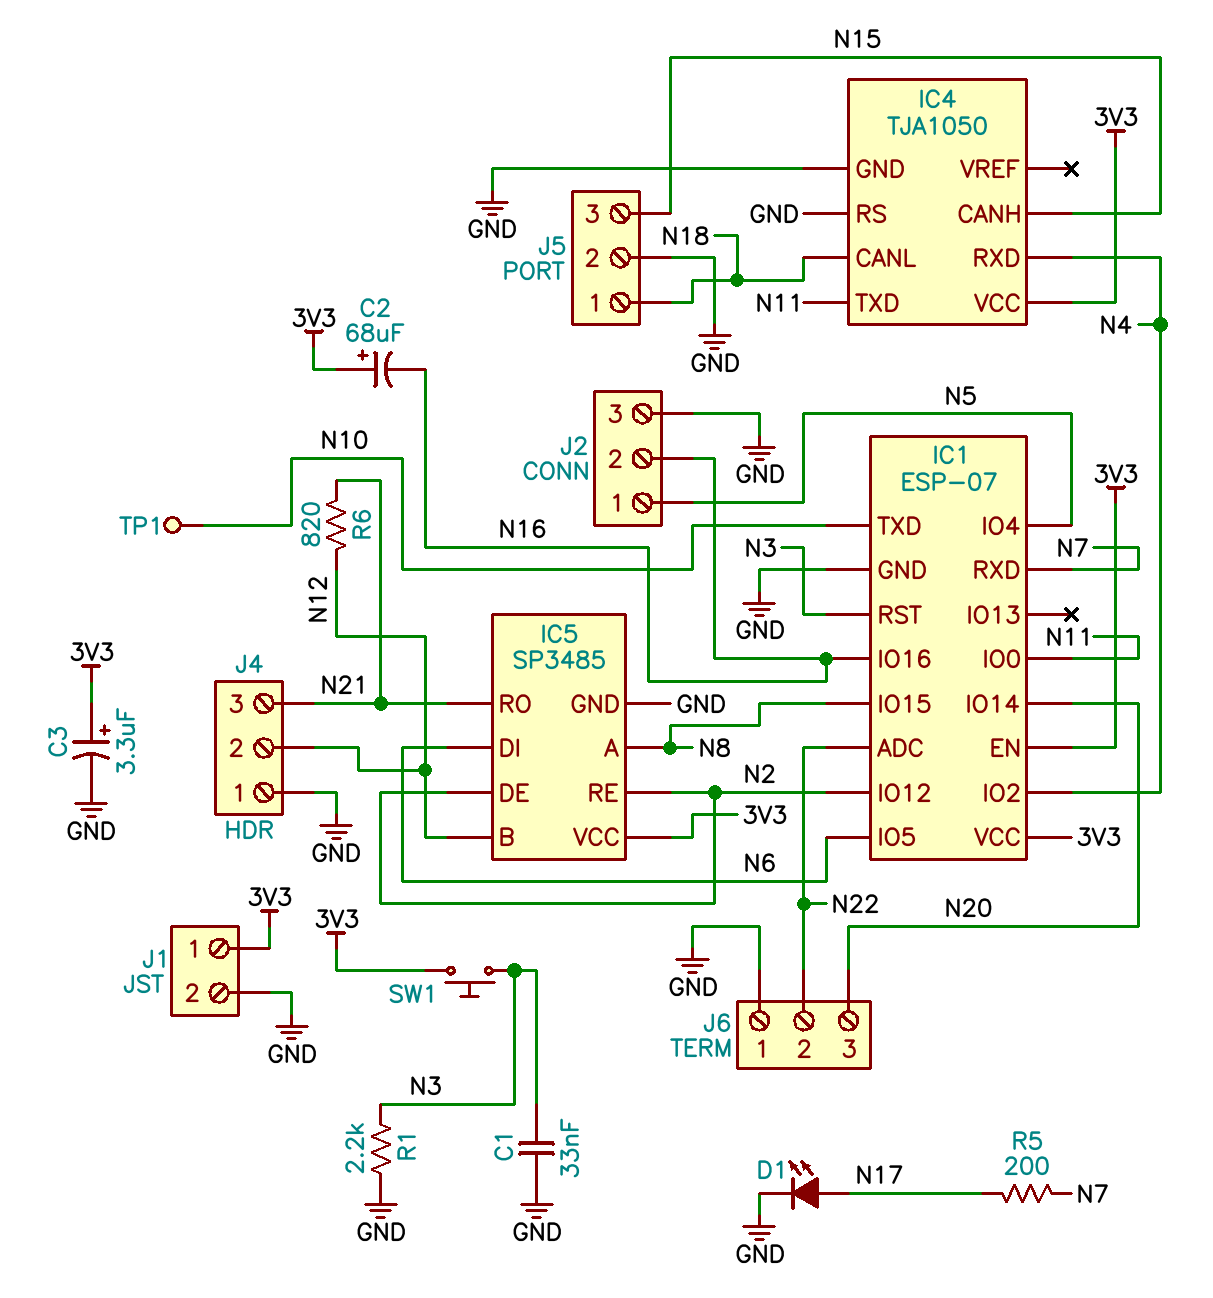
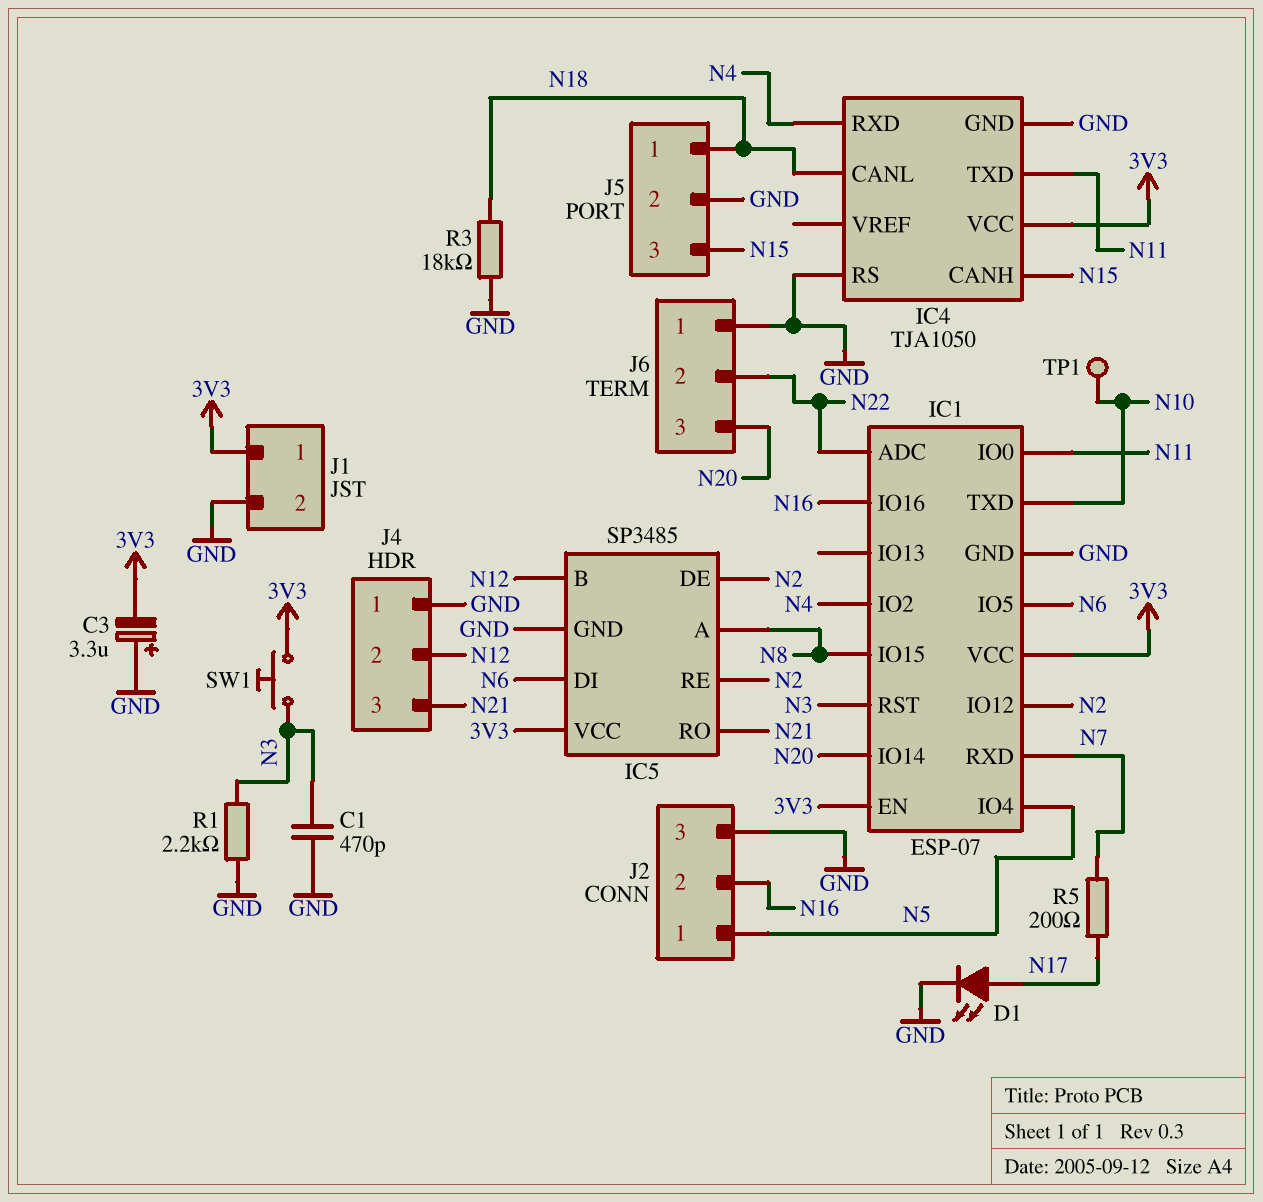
C1: 33nF (GND, N3) -> 470pF (GND, N3)
C2: 68uF (plus 3V3, minus N16) -> none
C3: 3.3uF (plus 3V3, minus GND) -> 3.3uF (plus GND, minus 3V3)
R3: none -> 18k (GND, N18)
R6: 820 (N12, N21) -> none

